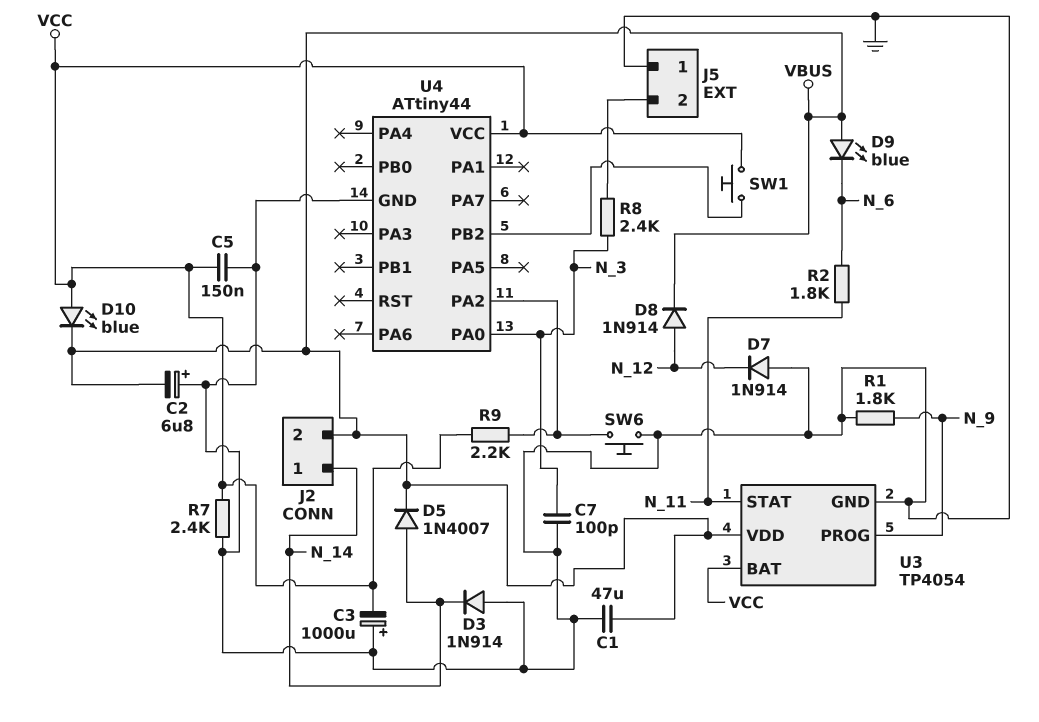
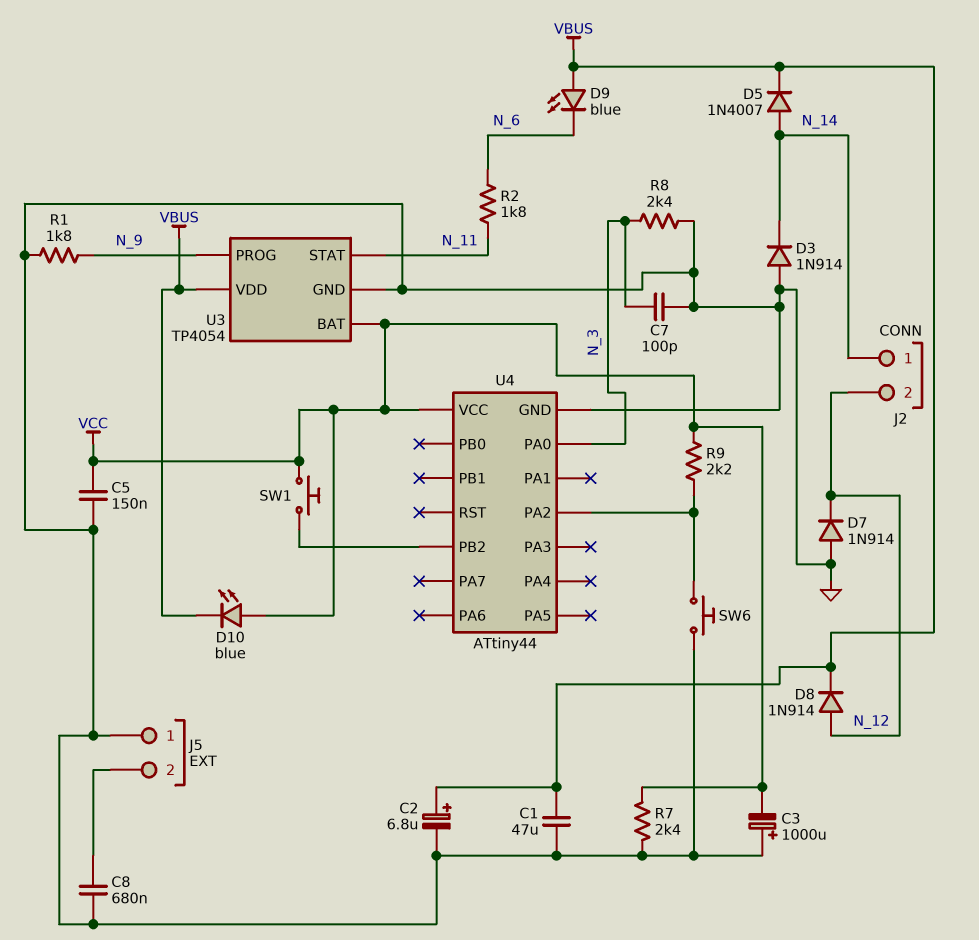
C2: 6.8uF (plus GND, minus VBUS) -> 6.8uF (plus VBUS, minus GND)
C8: none -> 680nF (GND, J5/2)
J2 pin 2: VBUS -> N_12
R8: 2.4k (J5/2, N_3) -> 2.4k (GND, N_3)

